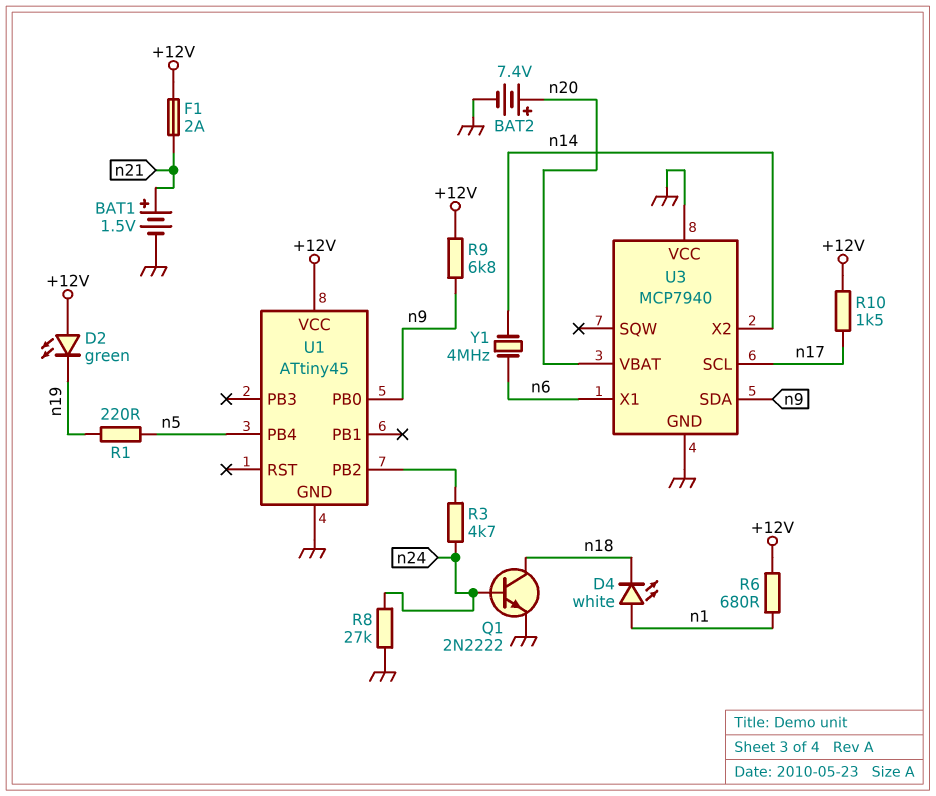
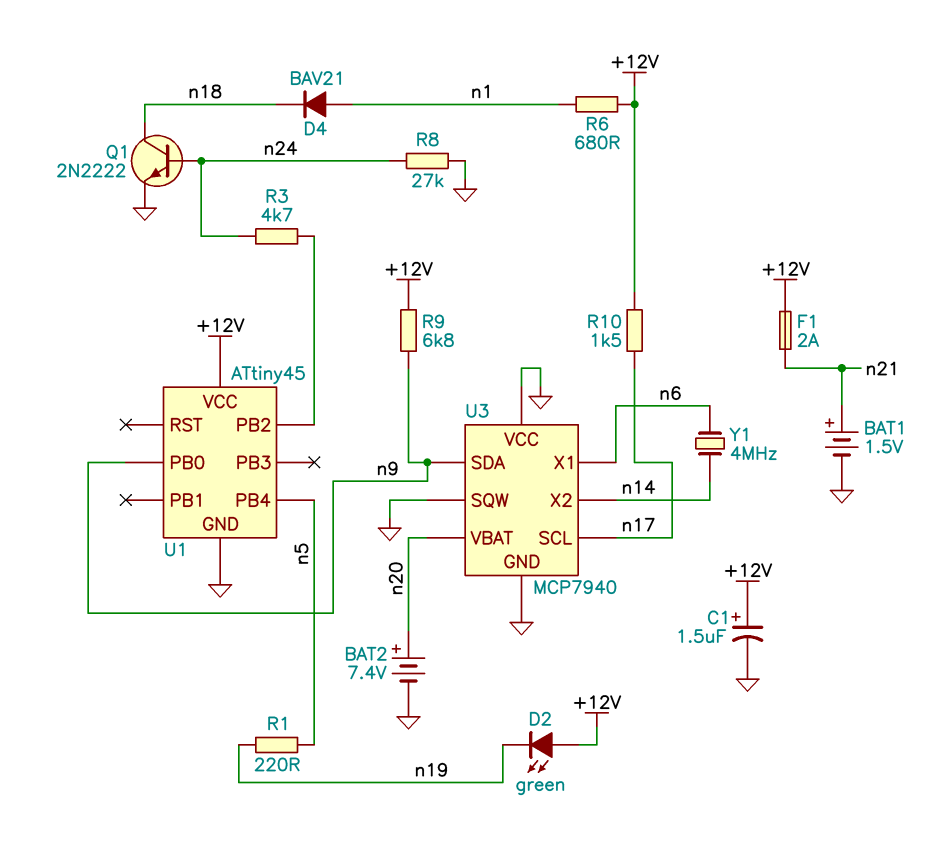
C1: none -> 1.5uF (plus +12V, minus GND)
D4: LED white (A n1, K n18) -> diode BAV21 (A n1, K n18)
U3 pin SQW: none -> GND

